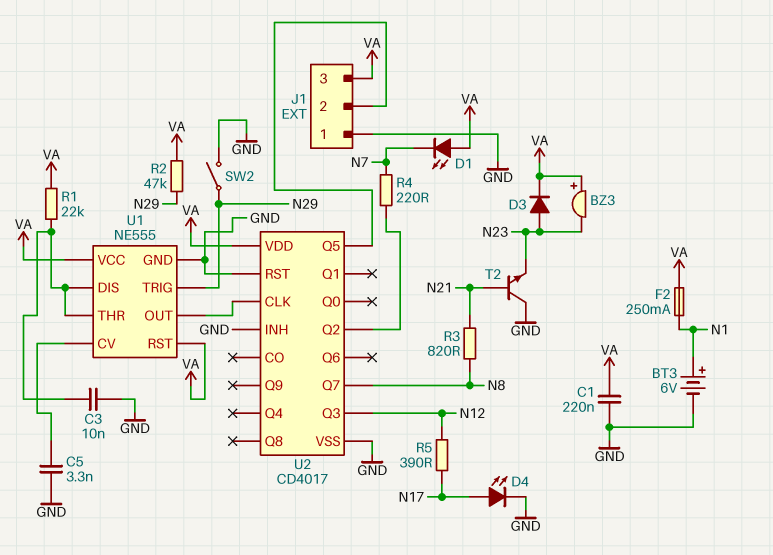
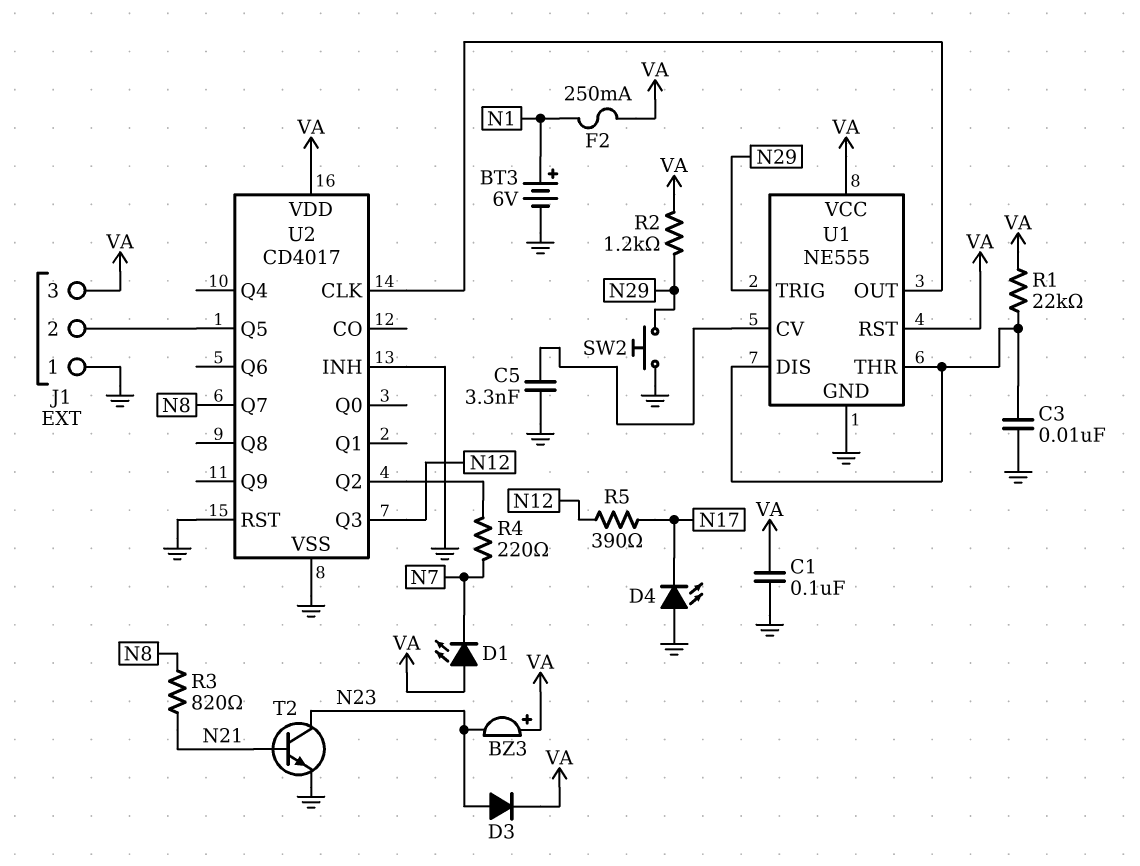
C1: 220nF (GND, VA) -> 100nF (GND, VA)
D4: LED (A N17, K GND) -> LED (A GND, K N17)
R2: 47k (N29, VA) -> 1.2k (N29, VA)
SW2: switch (GND, N29) -> button (GND, N29)
T2: NPN (B N21, C GND, E N23) -> NPN (B N21, C N23, E GND)

